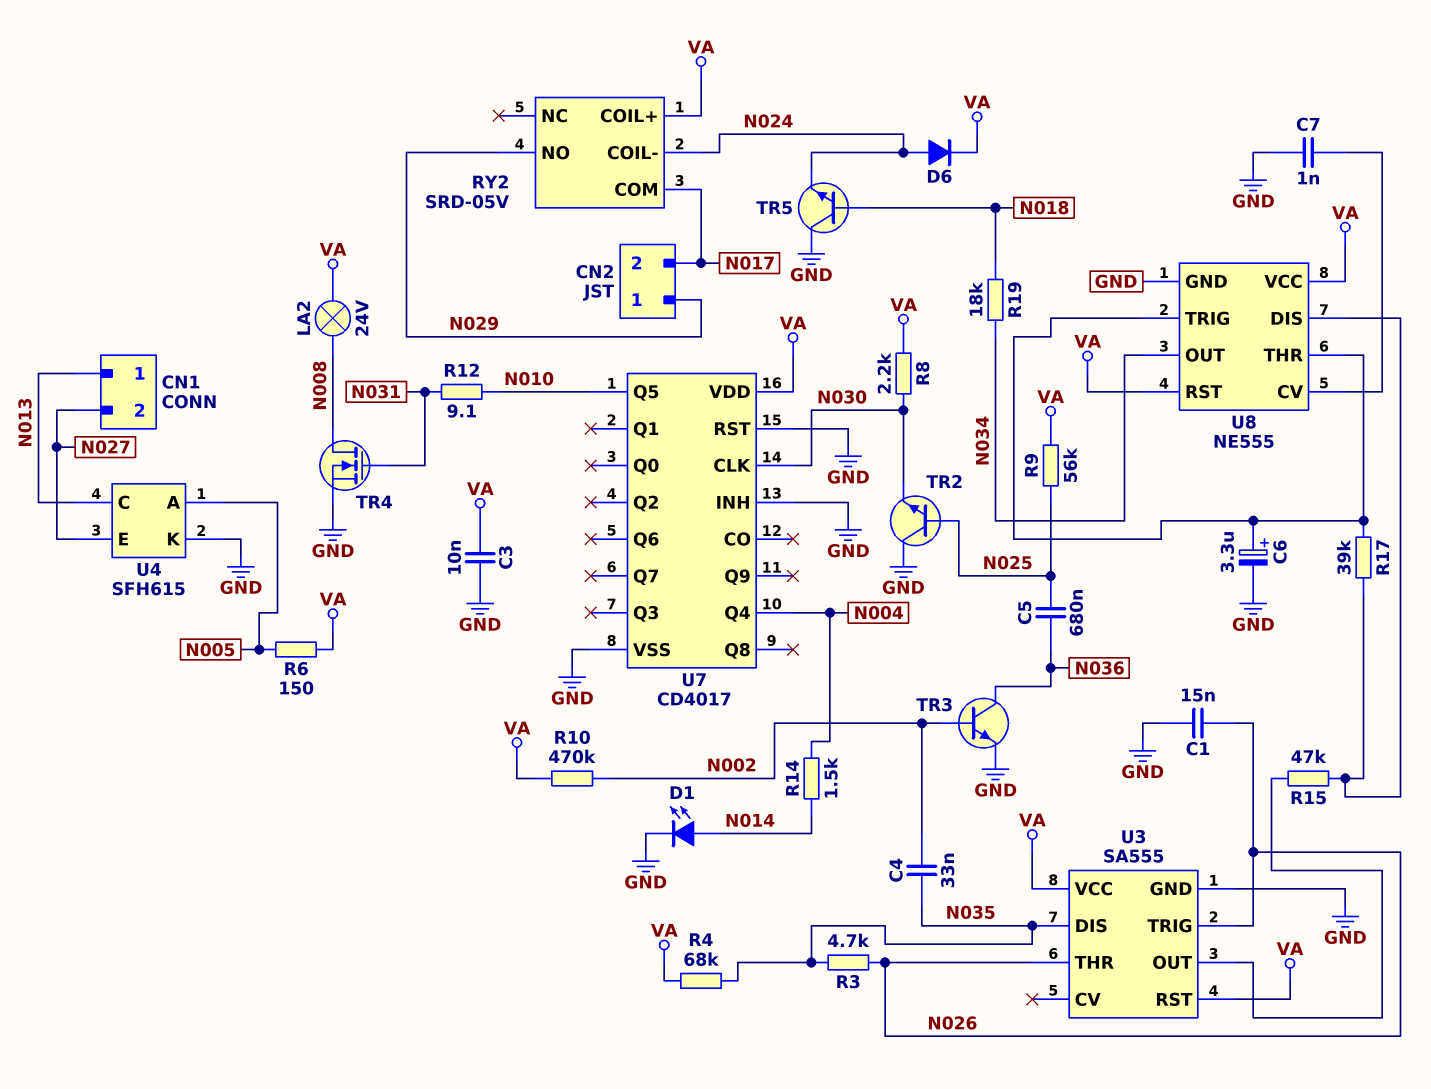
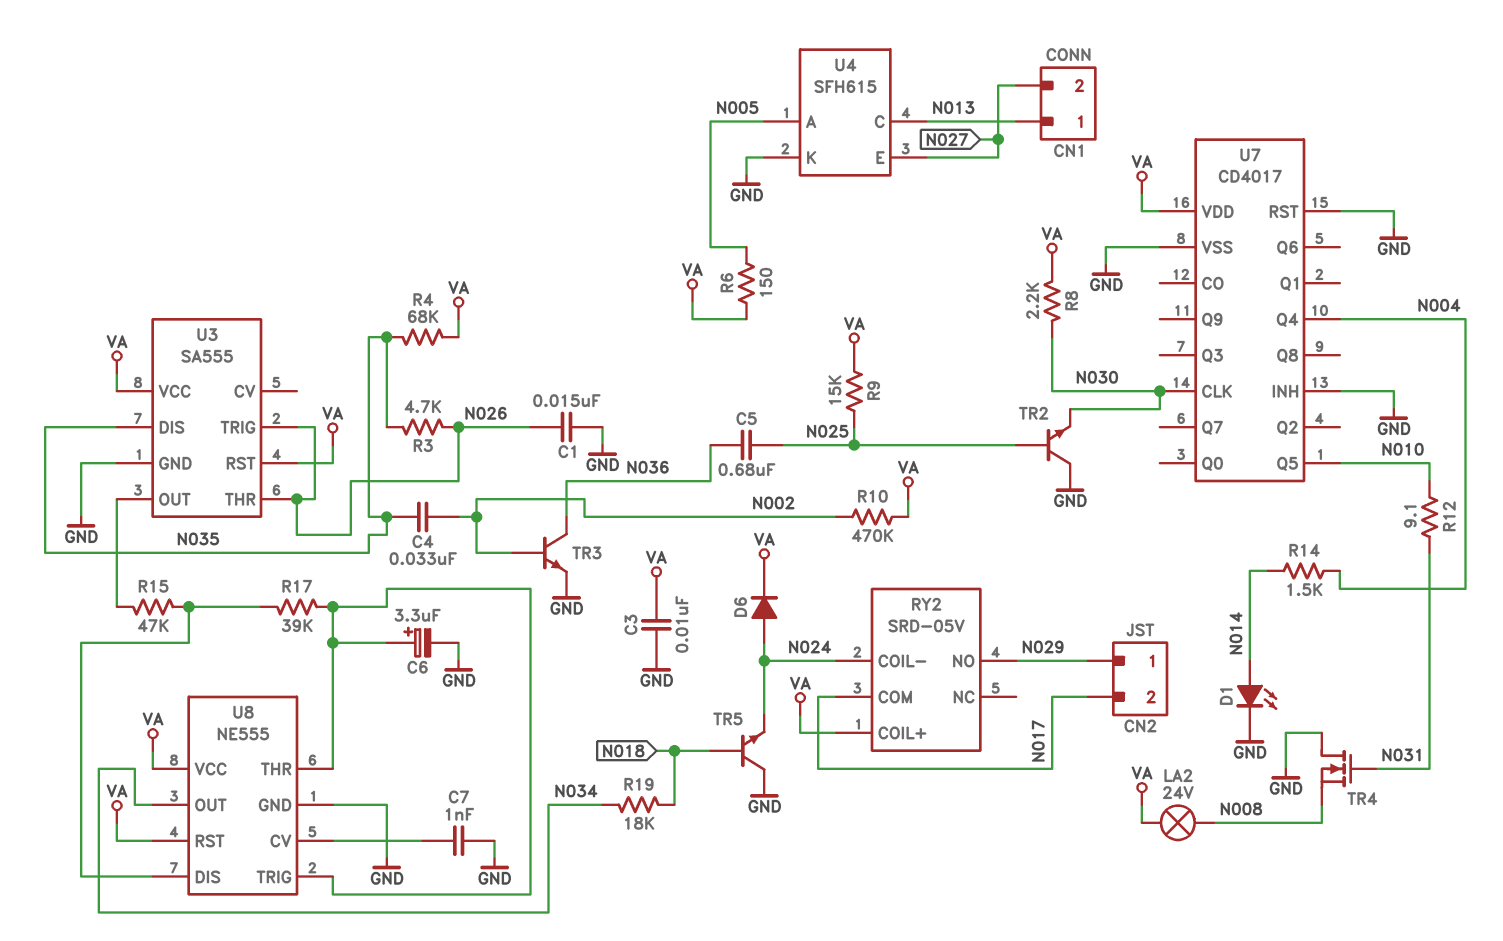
R9: 56k (N025, VA) -> 15k (N025, VA)
TR4: NMOS (G N031, D N008, S GND) -> NMOS (G N031, D GND, S N008)

